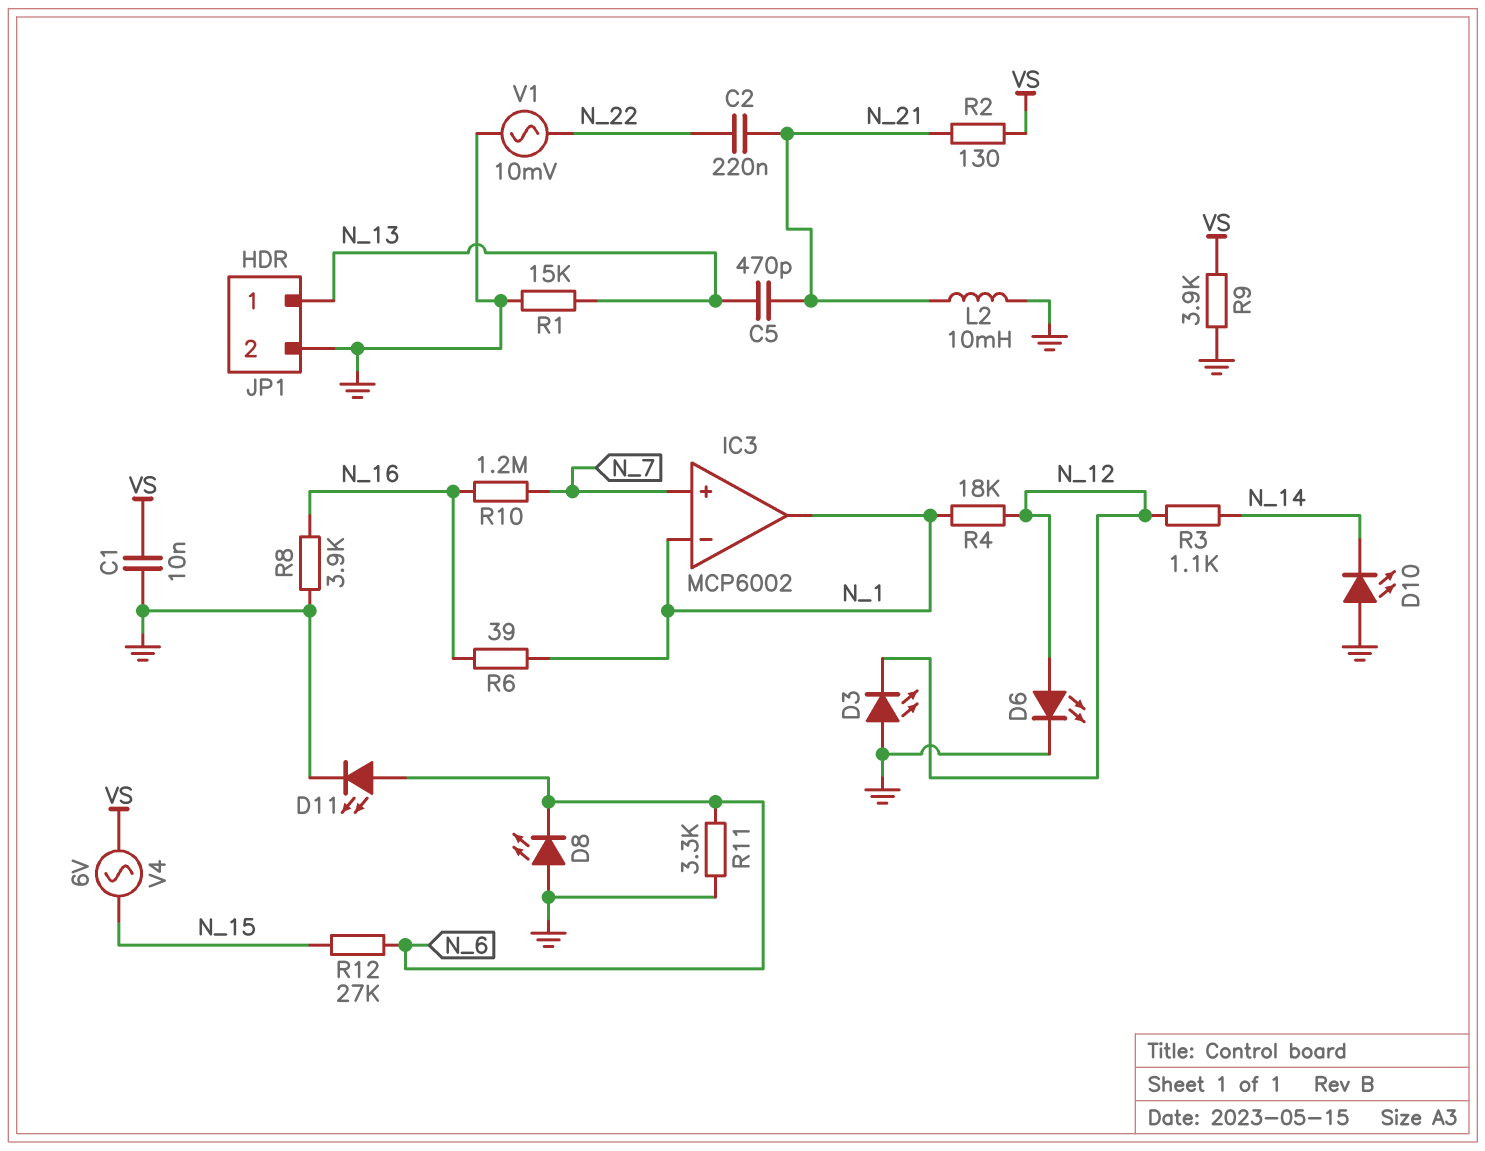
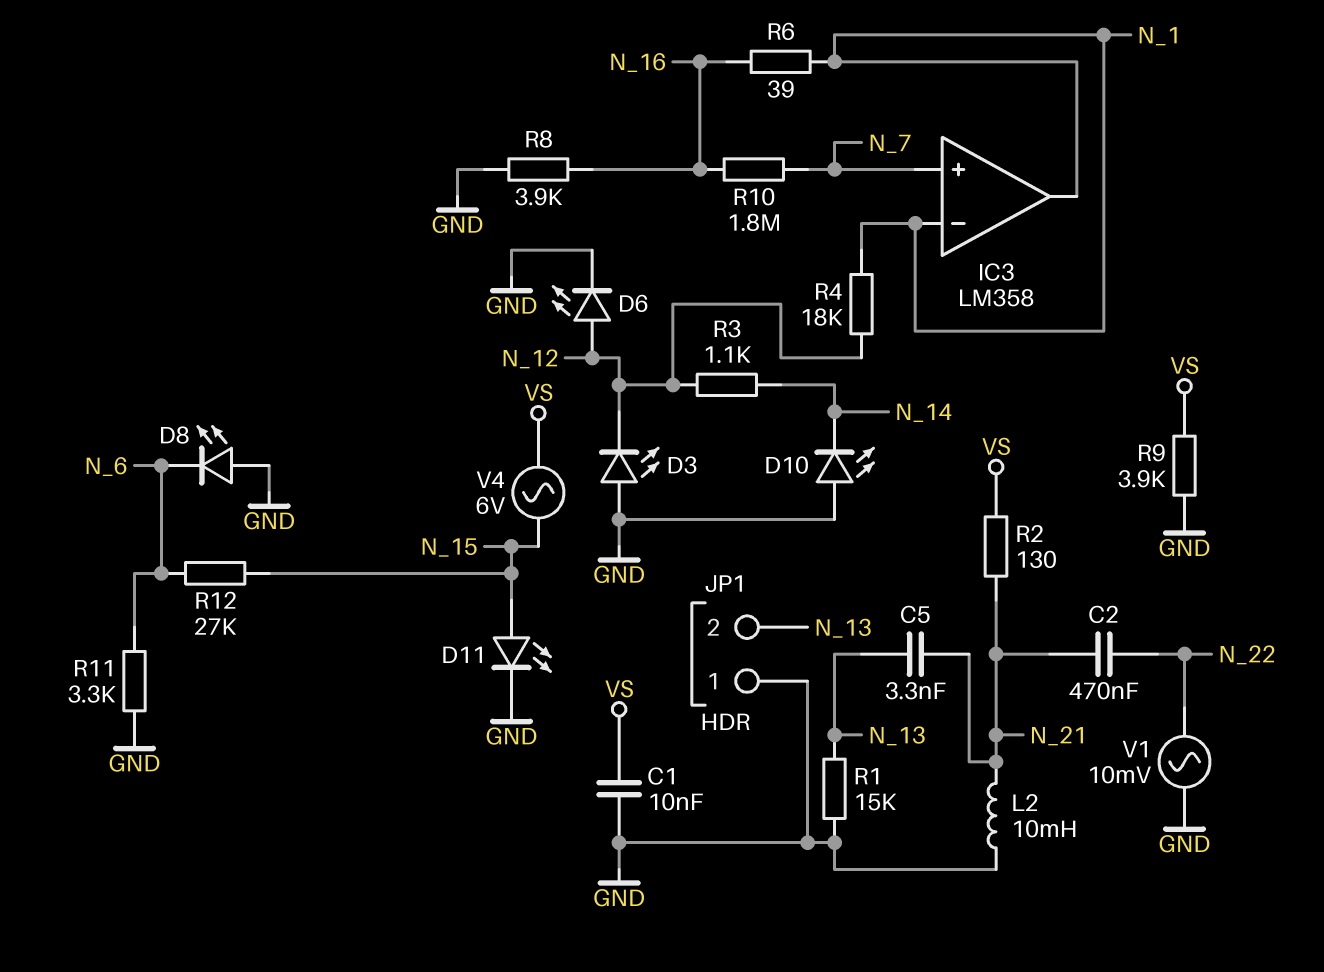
C2: 220nF (N_21, N_22) -> 470nF (N_21, N_22)
C5: 470pF (N_13, N_21) -> 3.3nF (N_13, N_21)
D11: LED (A N_6, K GND) -> LED (A N_15, K GND)
IC3: MCP6002 -> LM358
JP1 pin 1: N_13 -> GND
JP1 pin 2: GND -> N_13
R10: 1.2M (N_7, N_16) -> 1.8M (N_7, N_16)

